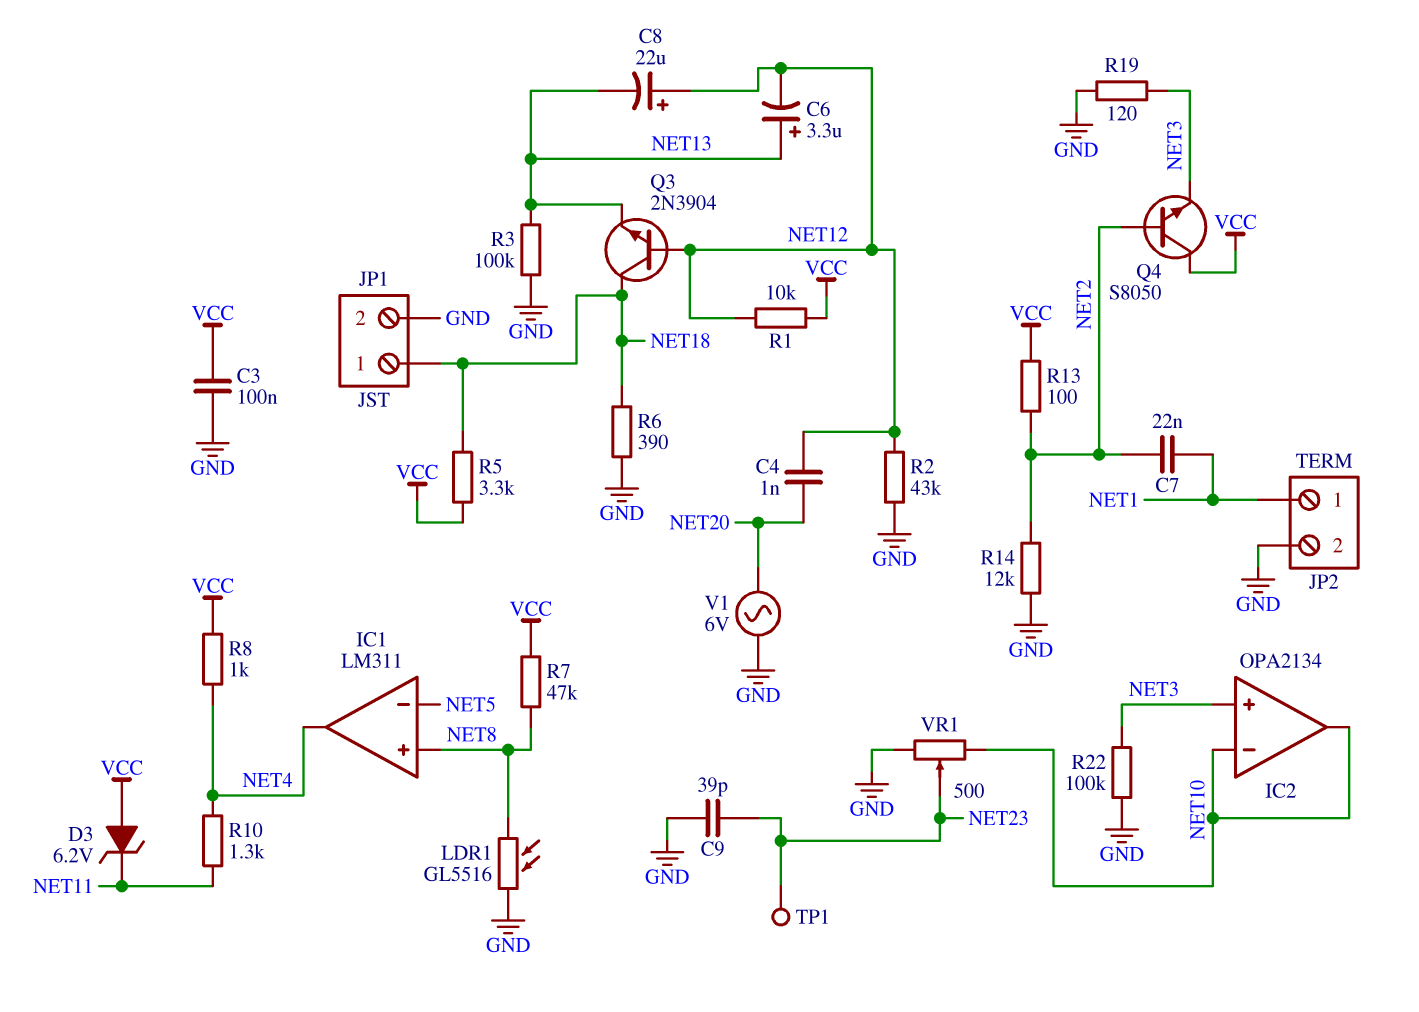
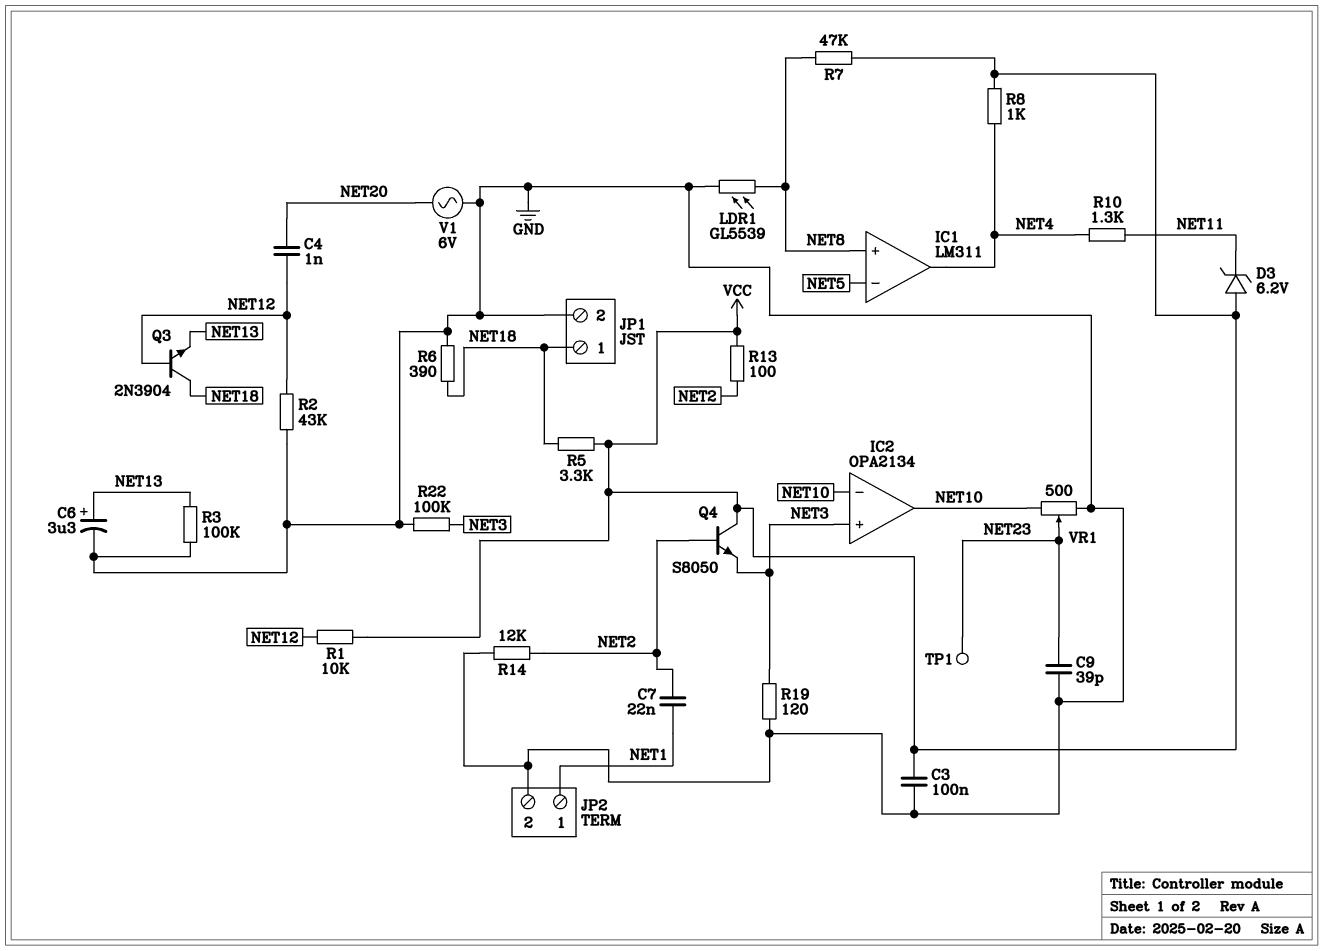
C6: 3.3uF (plus NET13, minus NET12) -> 3.3uF (plus NET13, minus GND)
C8: 22uF (plus NET12, minus NET13) -> none
LDR1: GL5516 (GND, NET8) -> GL5539 (GND, NET8)

